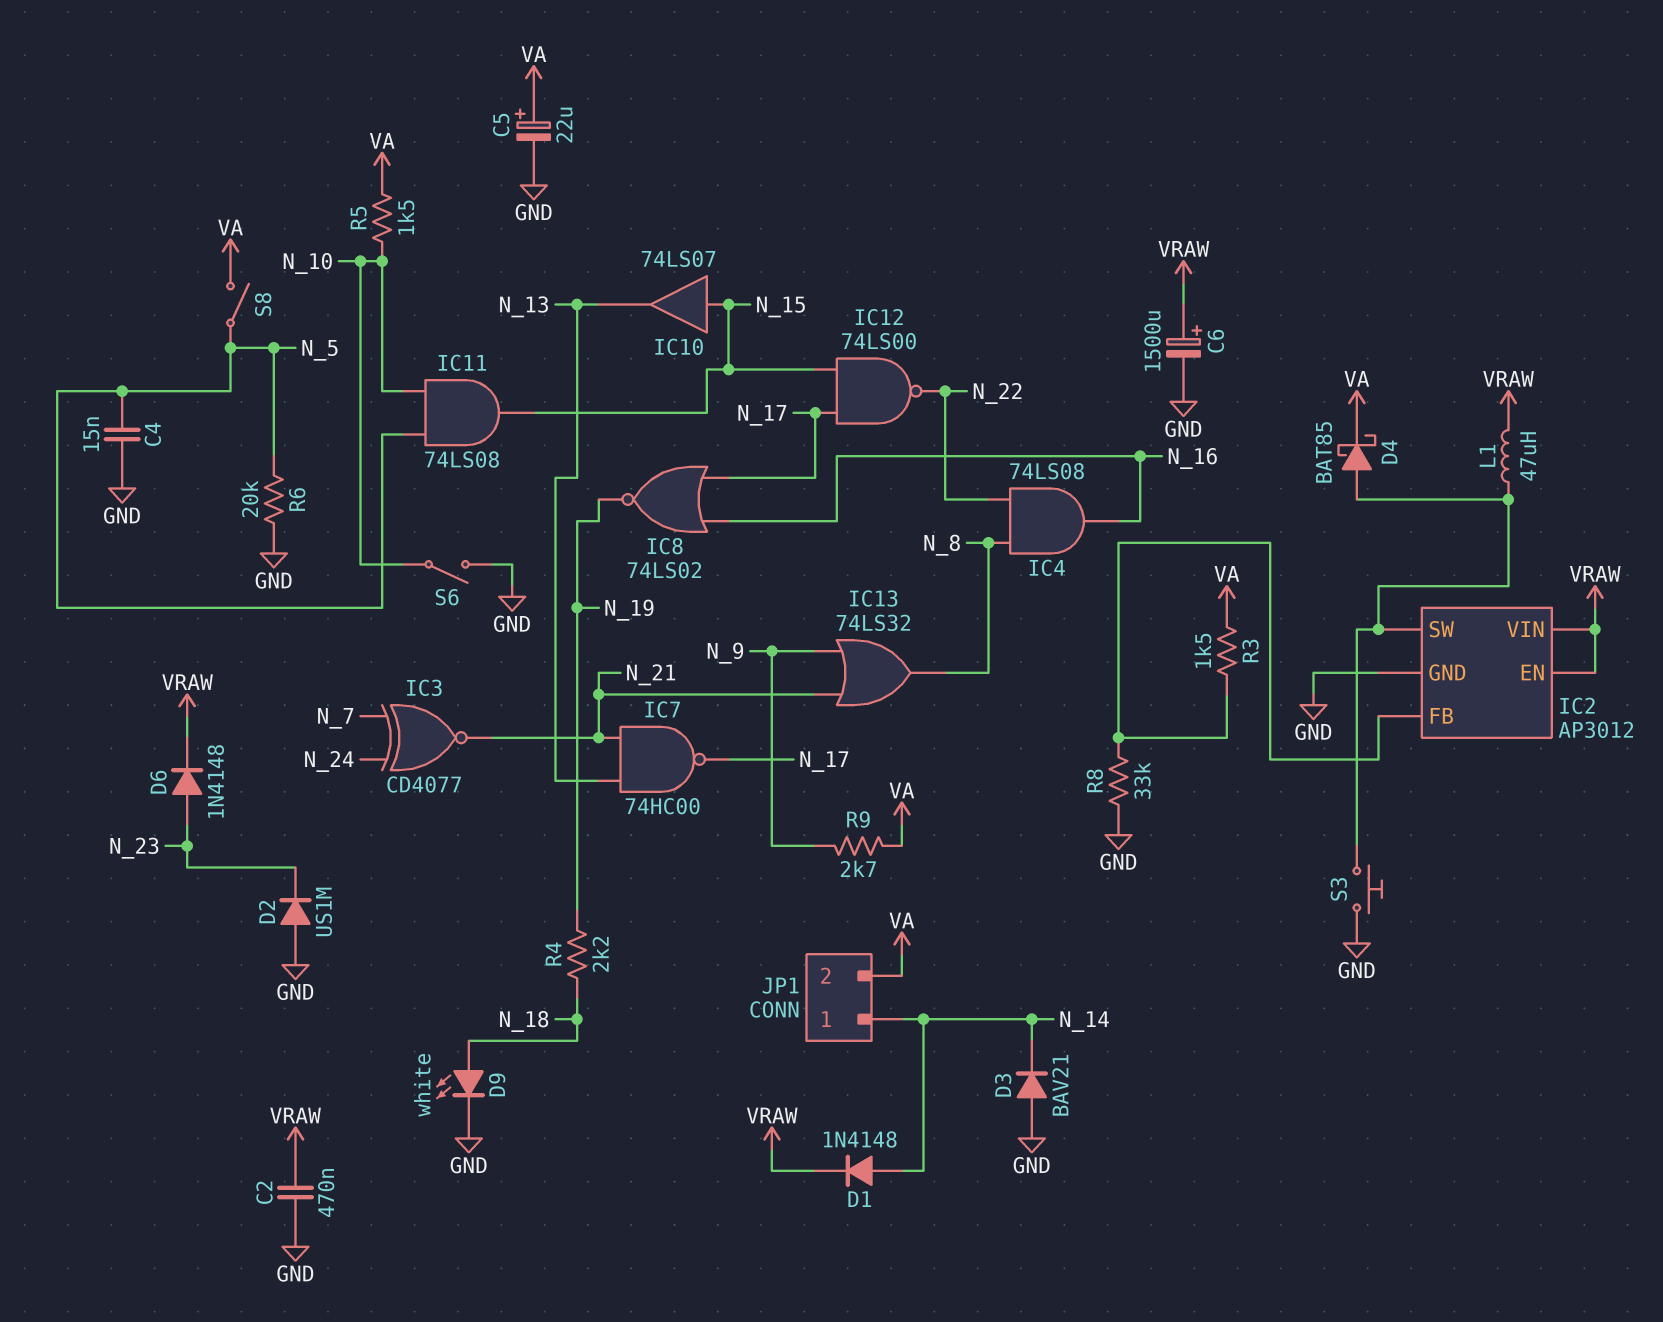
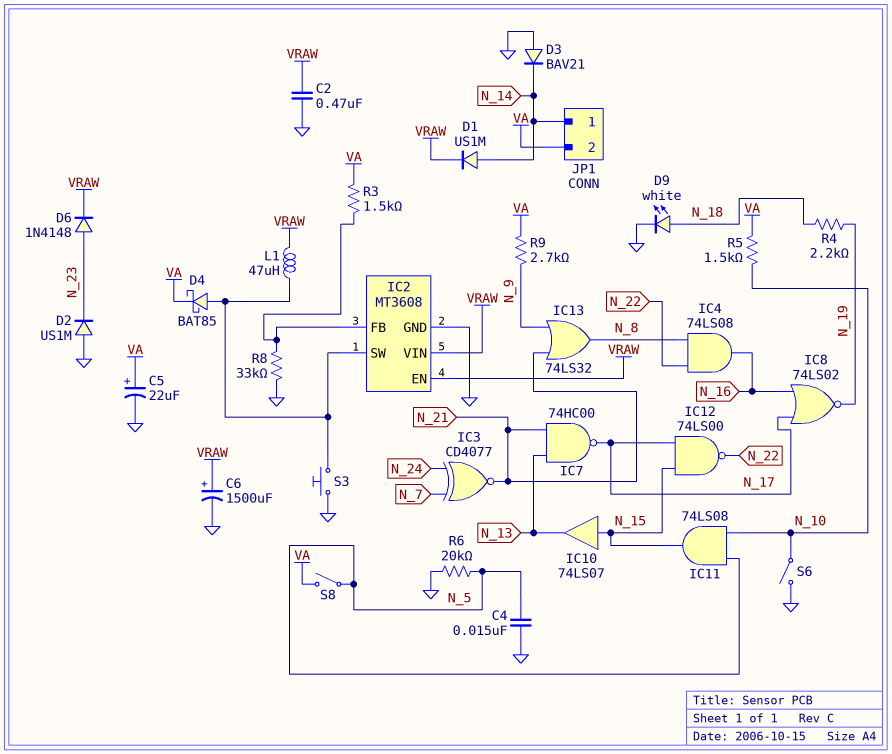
D1: diode 1N4148 (A N_14, K VRAW) -> diode US1M (A N_14, K VRAW)
IC2: AP3012 -> MT3608

